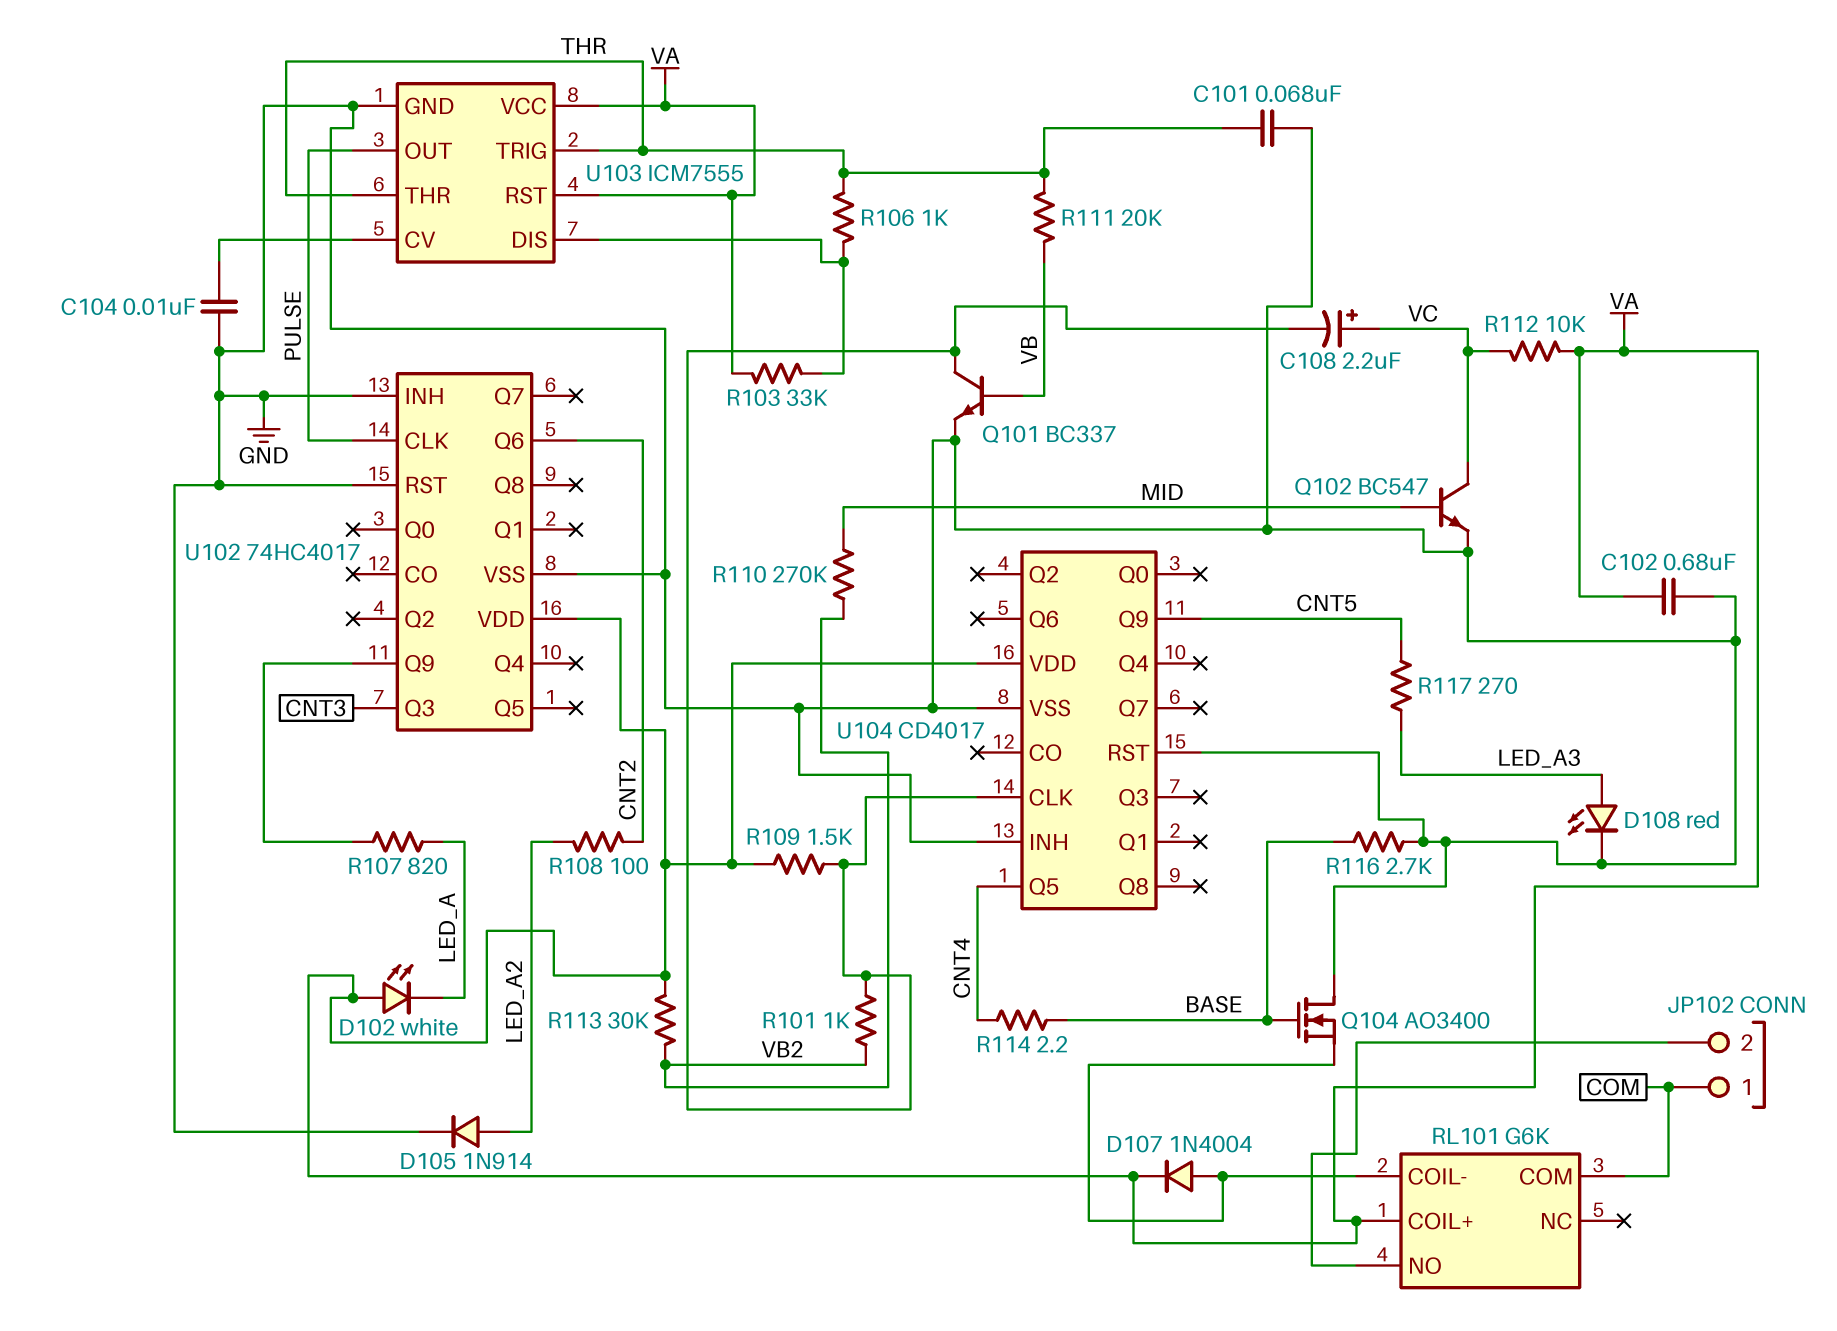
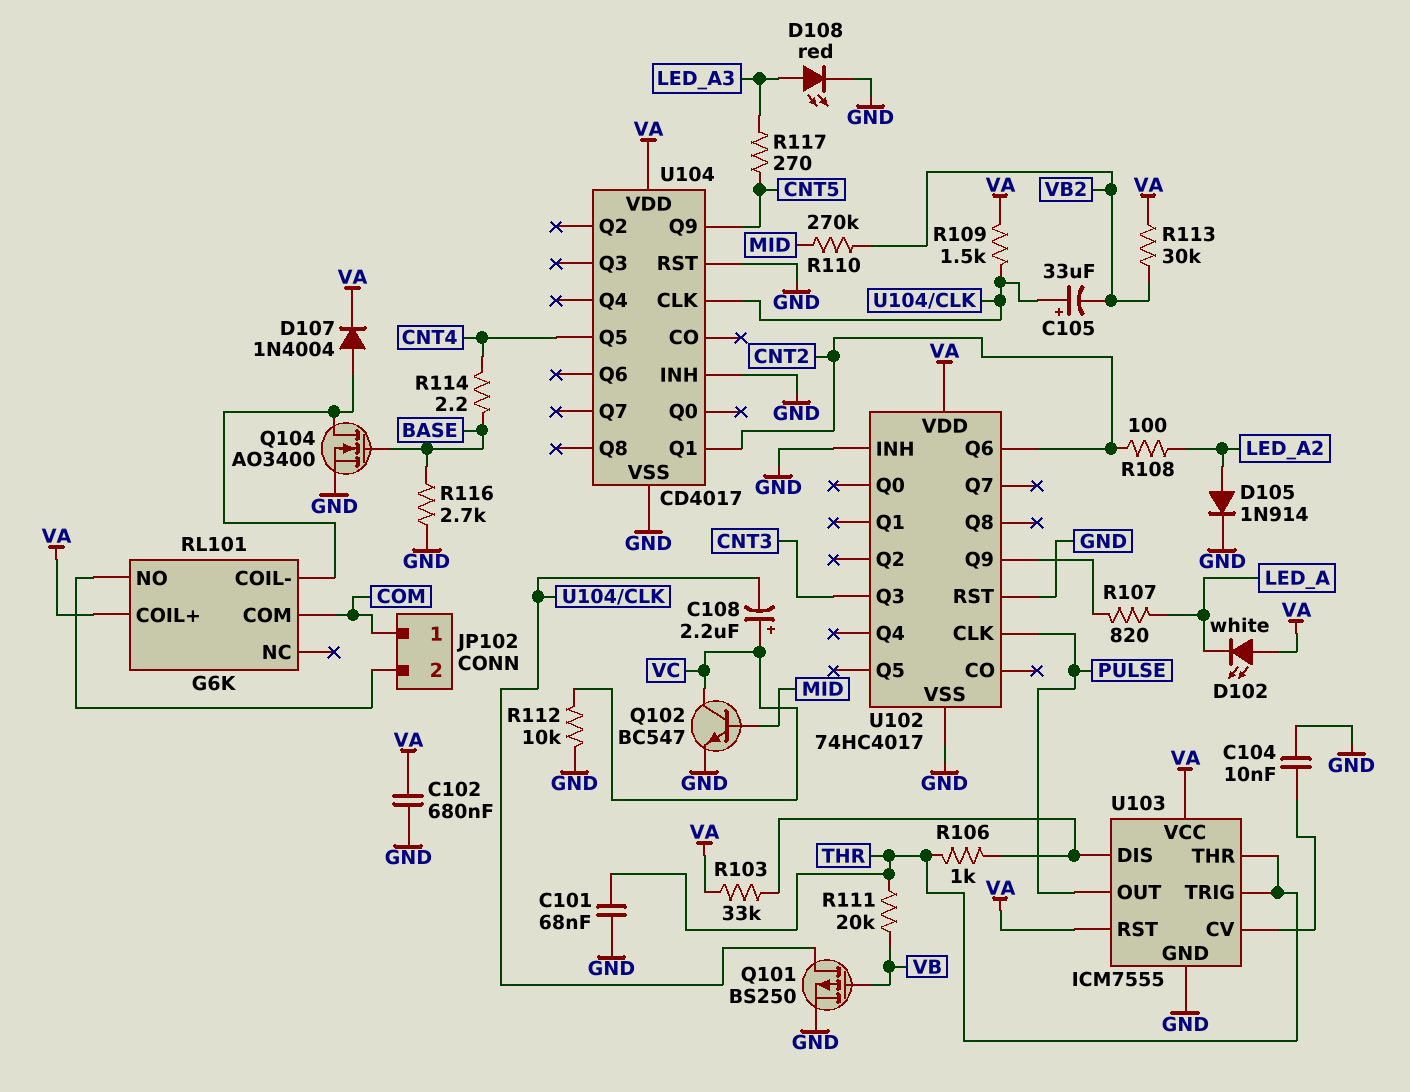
C105: none -> 33uF (plus U104/CLK, minus VB2)
Q101: NPN BC337 (B VB, C U104/CLK, E GND) -> PMOS BS250 (G VB, D U104/CLK, S GND)
Q104: NMOS AO3400 (G BASE, D GND, S RL101/COIL-) -> NMOS AO3400 (G BASE, D RL101/COIL-, S GND)
R101: 1k (U104/CLK, VB2) -> none
R112: 10k (VA, VC) -> 10k (GND, VC)
U104 pin Q1: none -> CNT2

